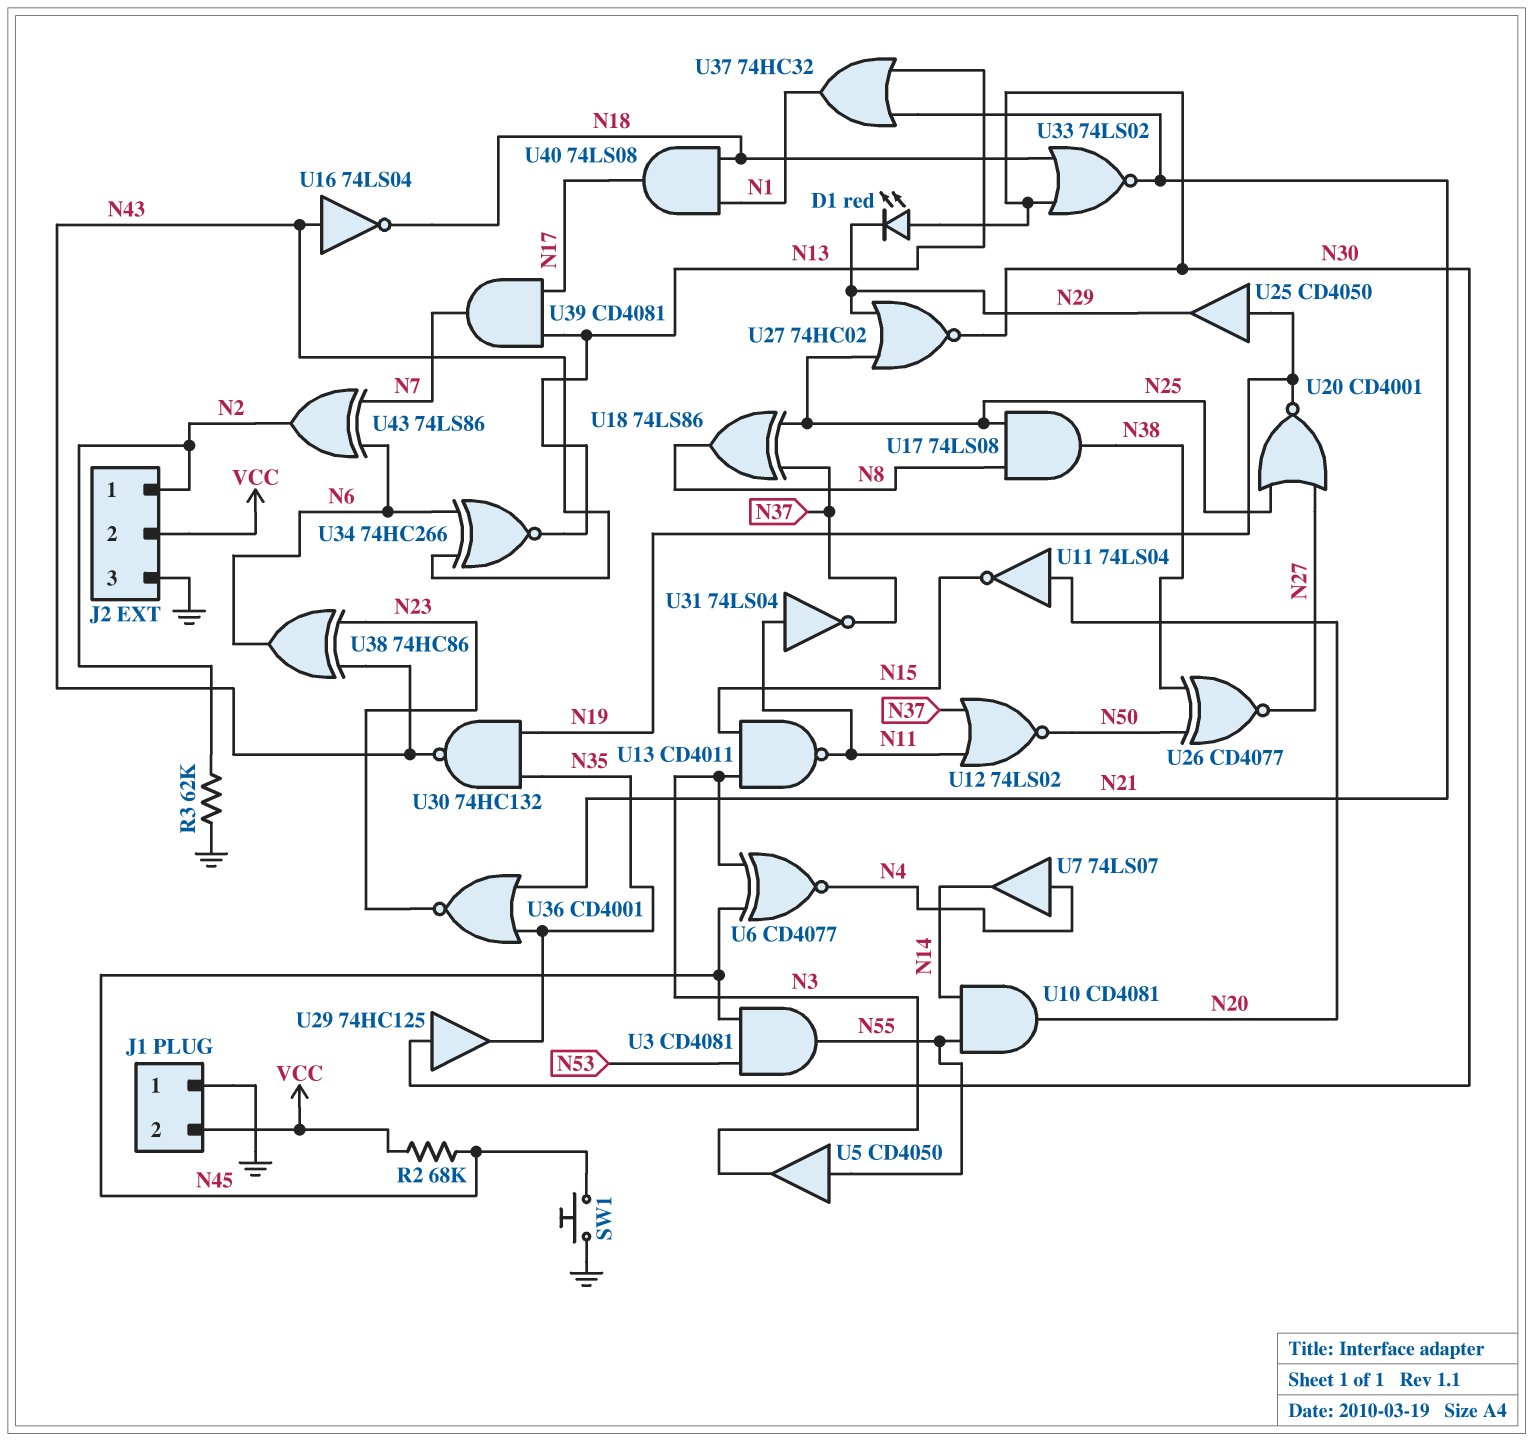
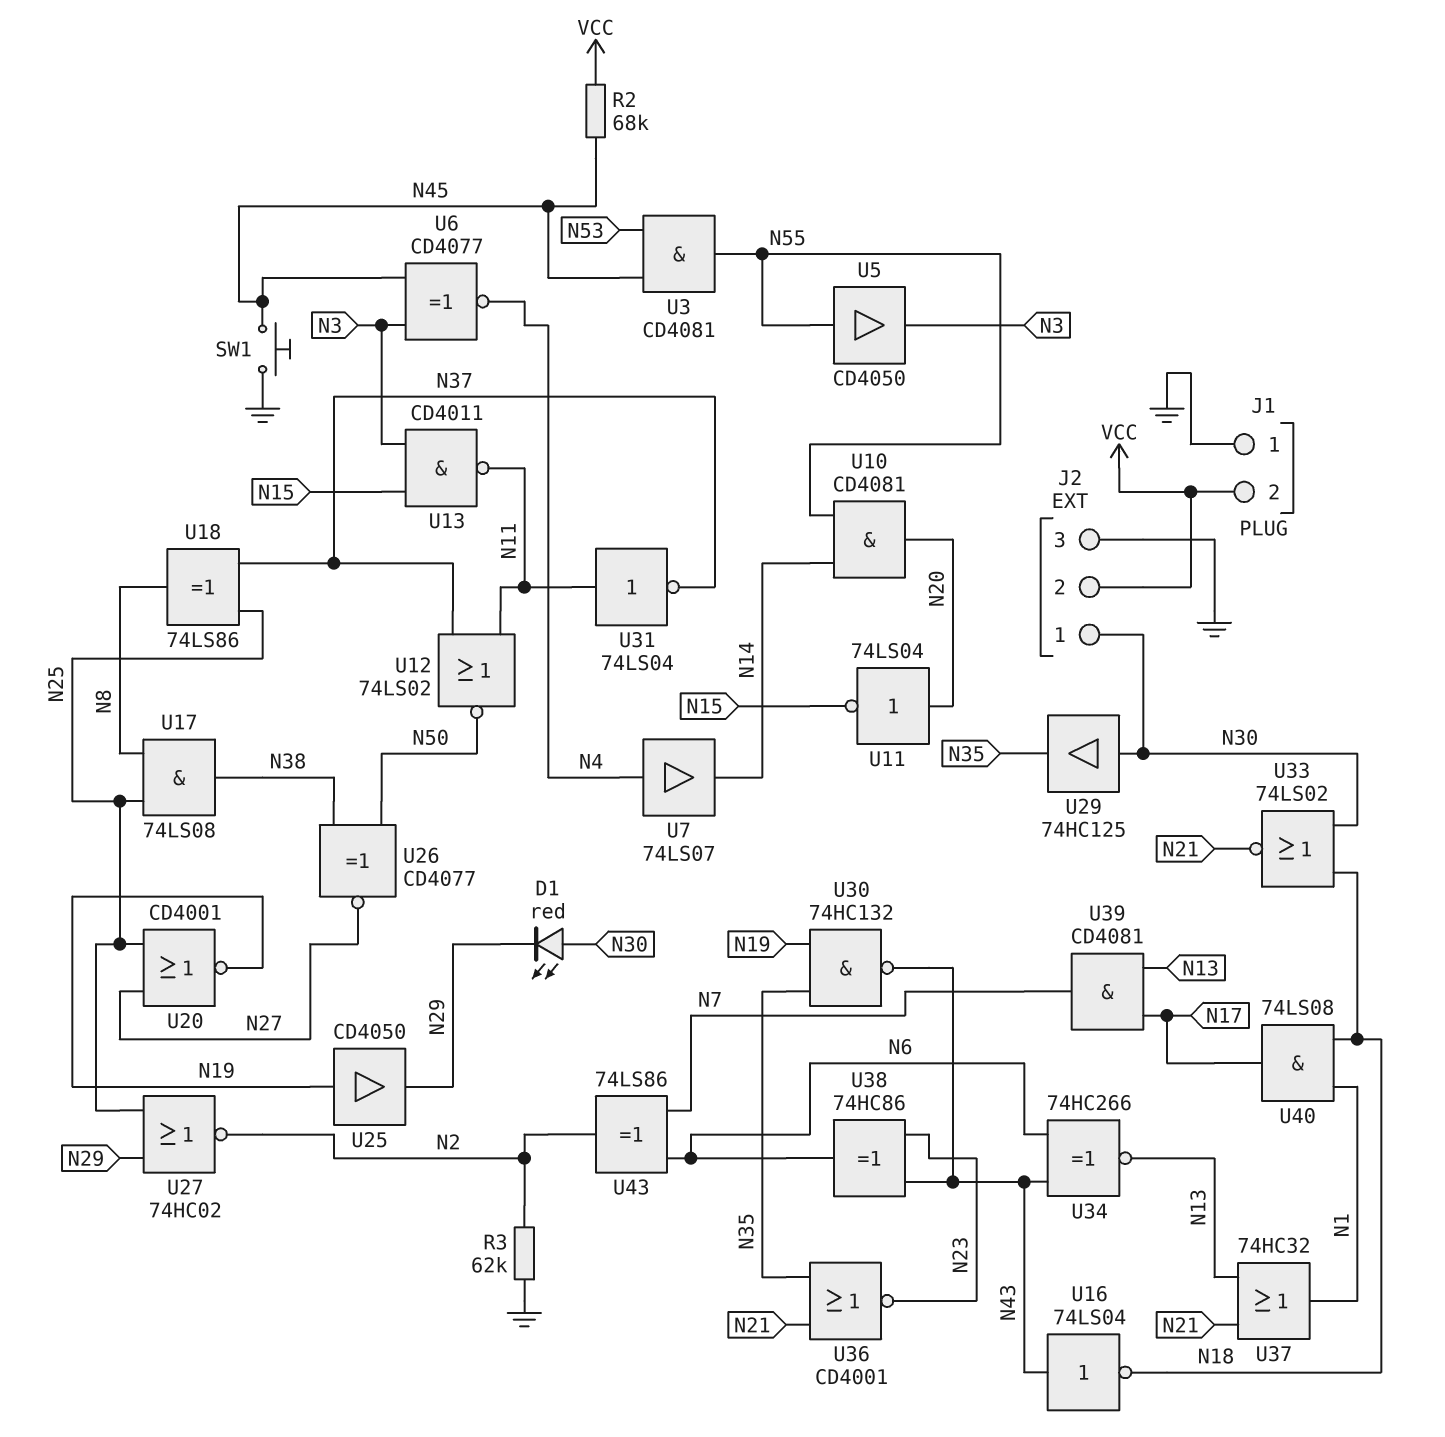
J2 pin 1: N2 -> N30
U27: NOR 74HC02 (in N25, in N29, out N30) -> NOR 74HC02 (in N25, in N29, out N2)

